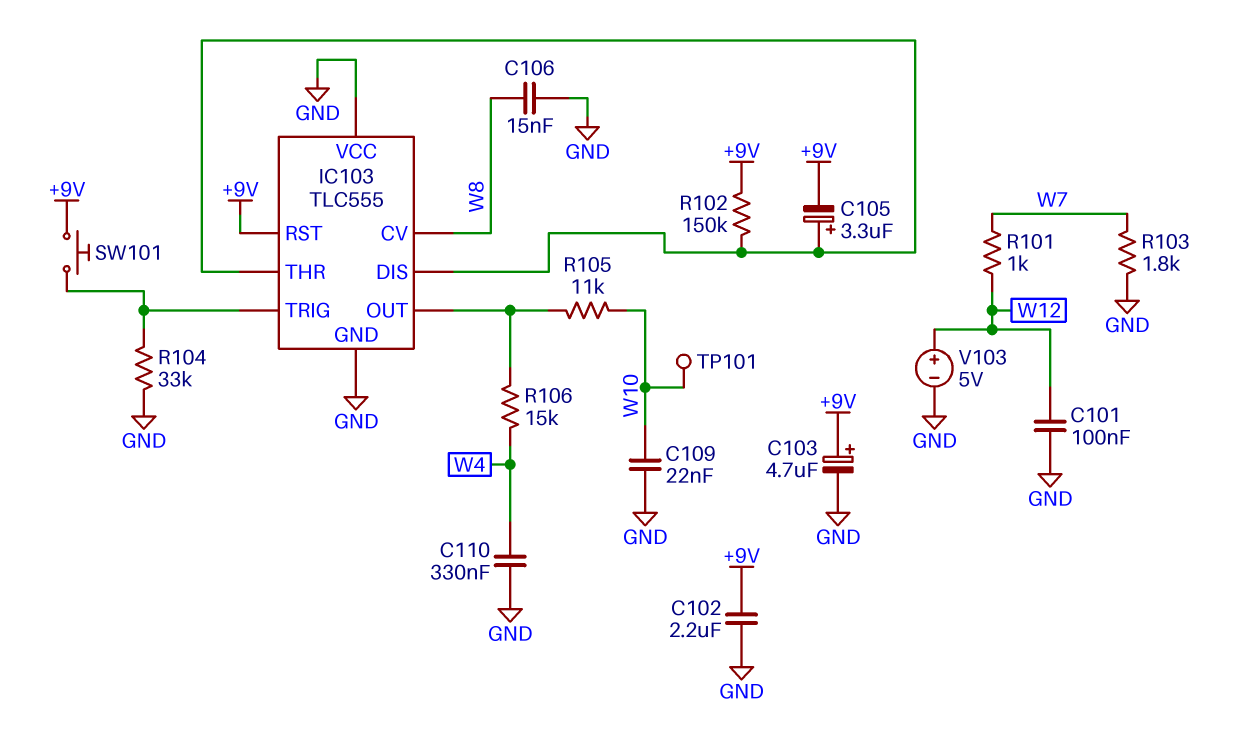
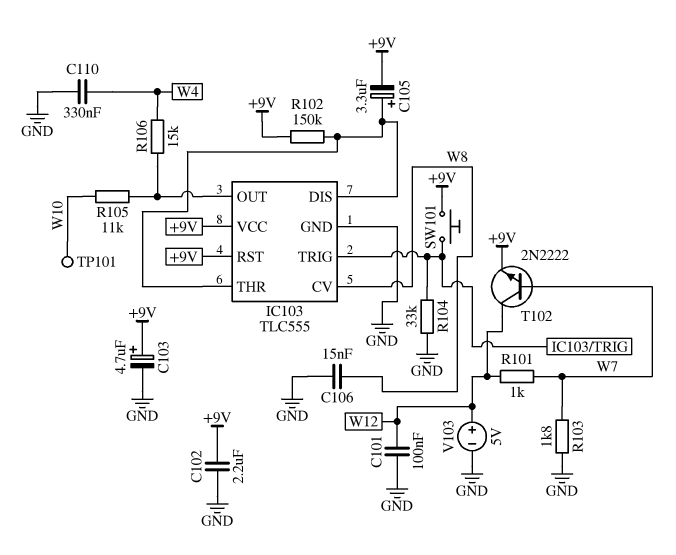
C109: 22nF (GND, W10) -> none
IC103 pin VCC: GND -> +9V
T102: none -> NPN 2N2222 (B W7, C W12, E +9V)

